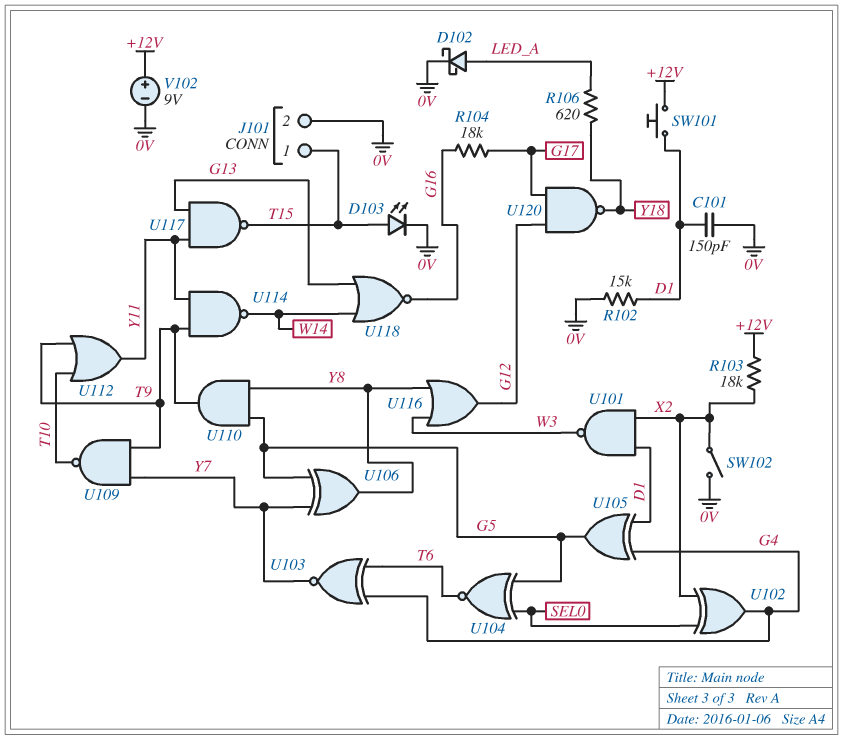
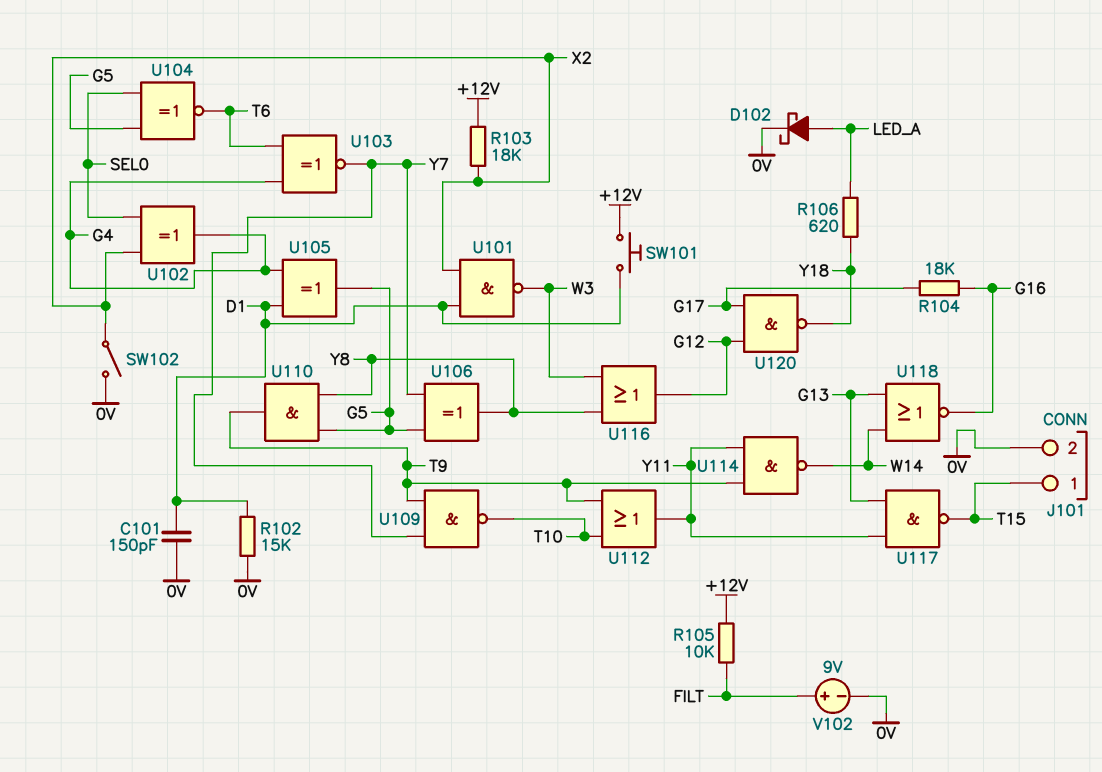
D103: LED (A T15, K 0V) -> none
R105: none -> 10k (+12V, FILT)
V102: 9V (plus +12V, minus 0V) -> 9V (plus FILT, minus 0V)

